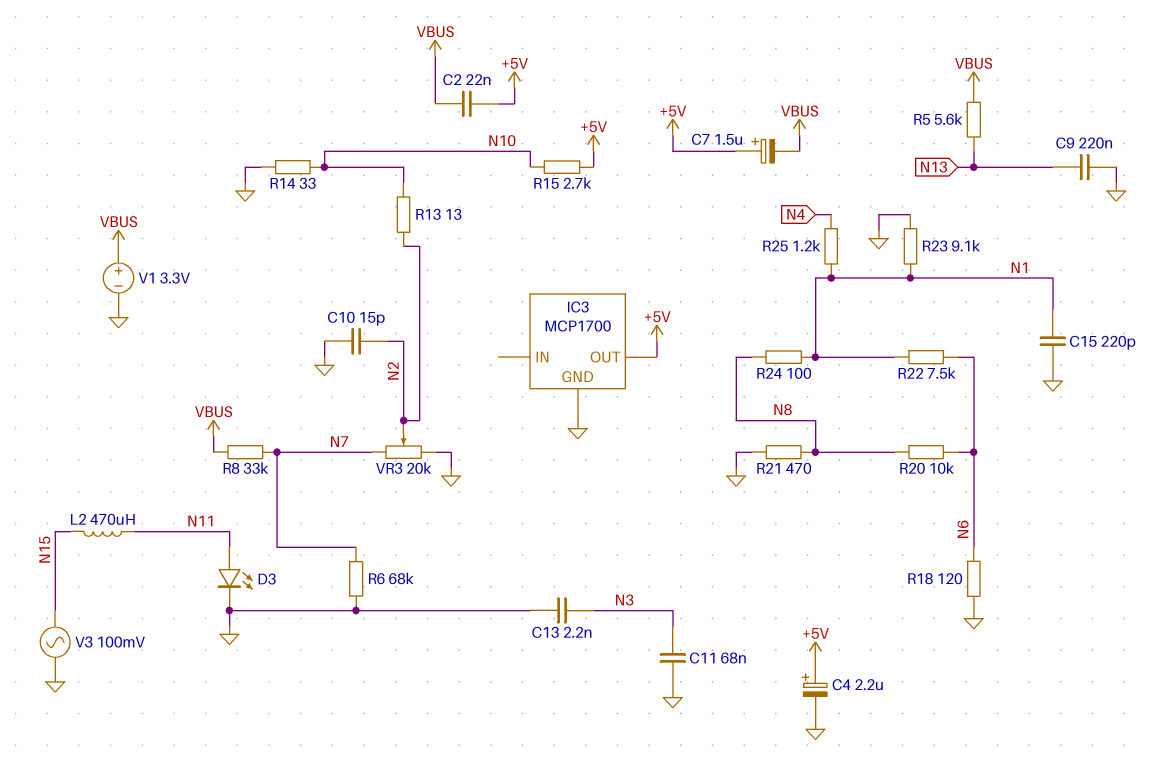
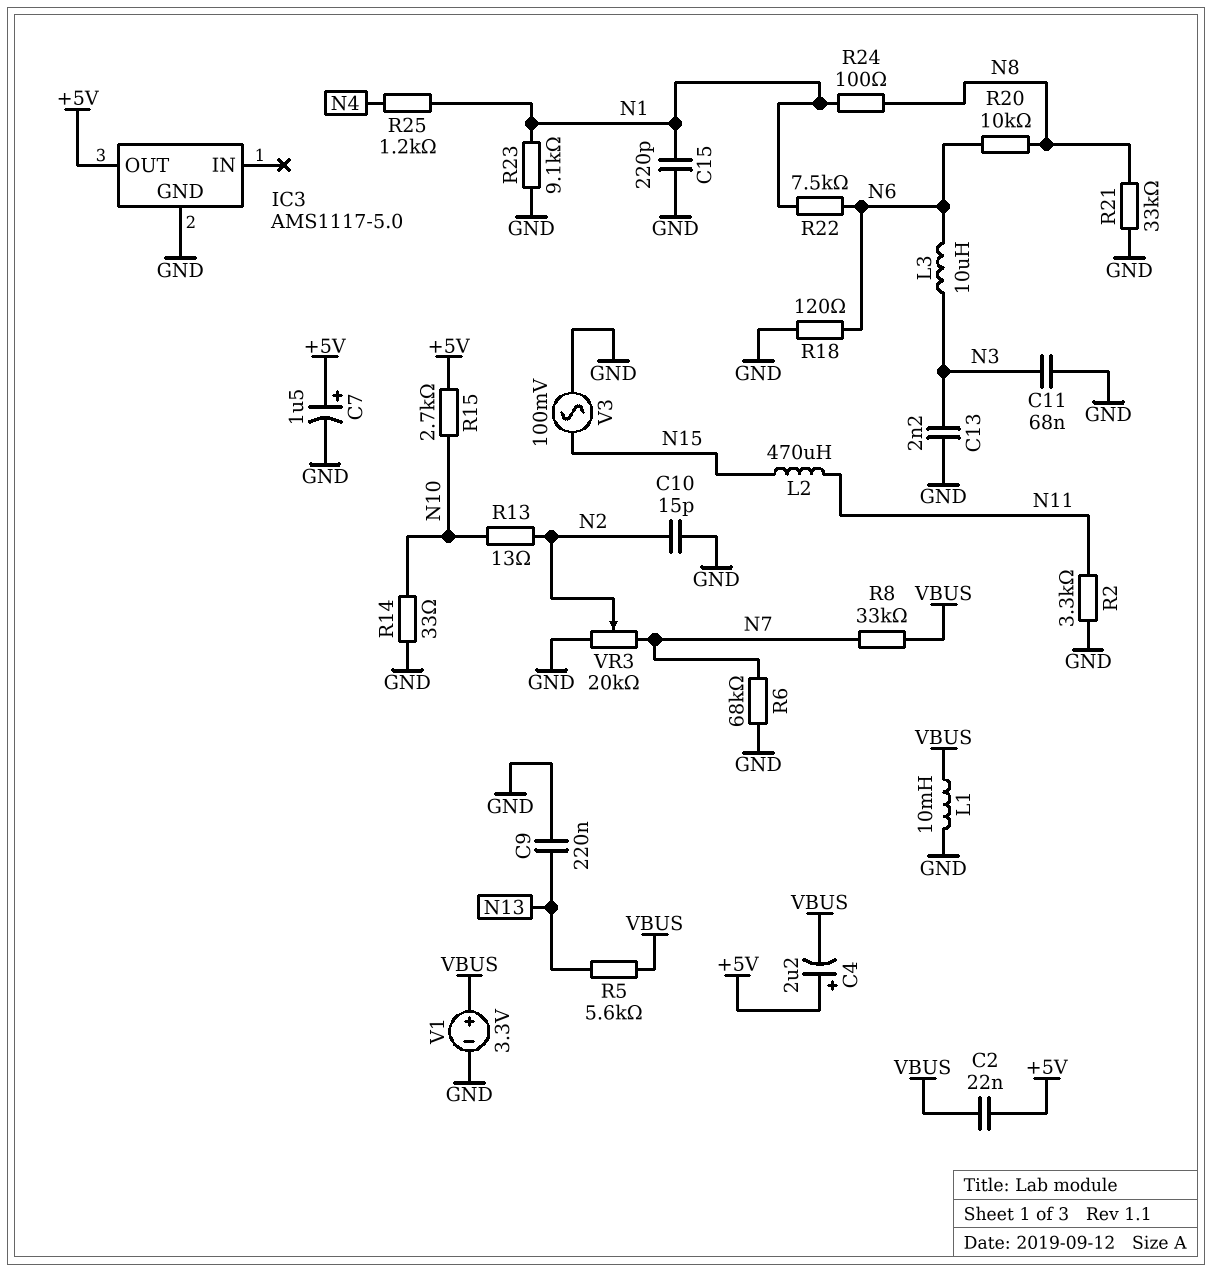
C4: 2.2uF (plus +5V, minus GND) -> 2.2uF (plus +5V, minus VBUS)
C7: 1.5uF (plus +5V, minus VBUS) -> 1.5uF (plus +5V, minus GND)
D3: LED (A N11, K GND) -> none
IC3: MCP1700 -> AMS1117-5.0
L1: none -> 10mH (GND, VBUS)
L3: none -> 10uH (N3, N6)
R2: none -> 3.3k (GND, N11)
R21: 470 (GND, N8) -> 33k (GND, N8)

